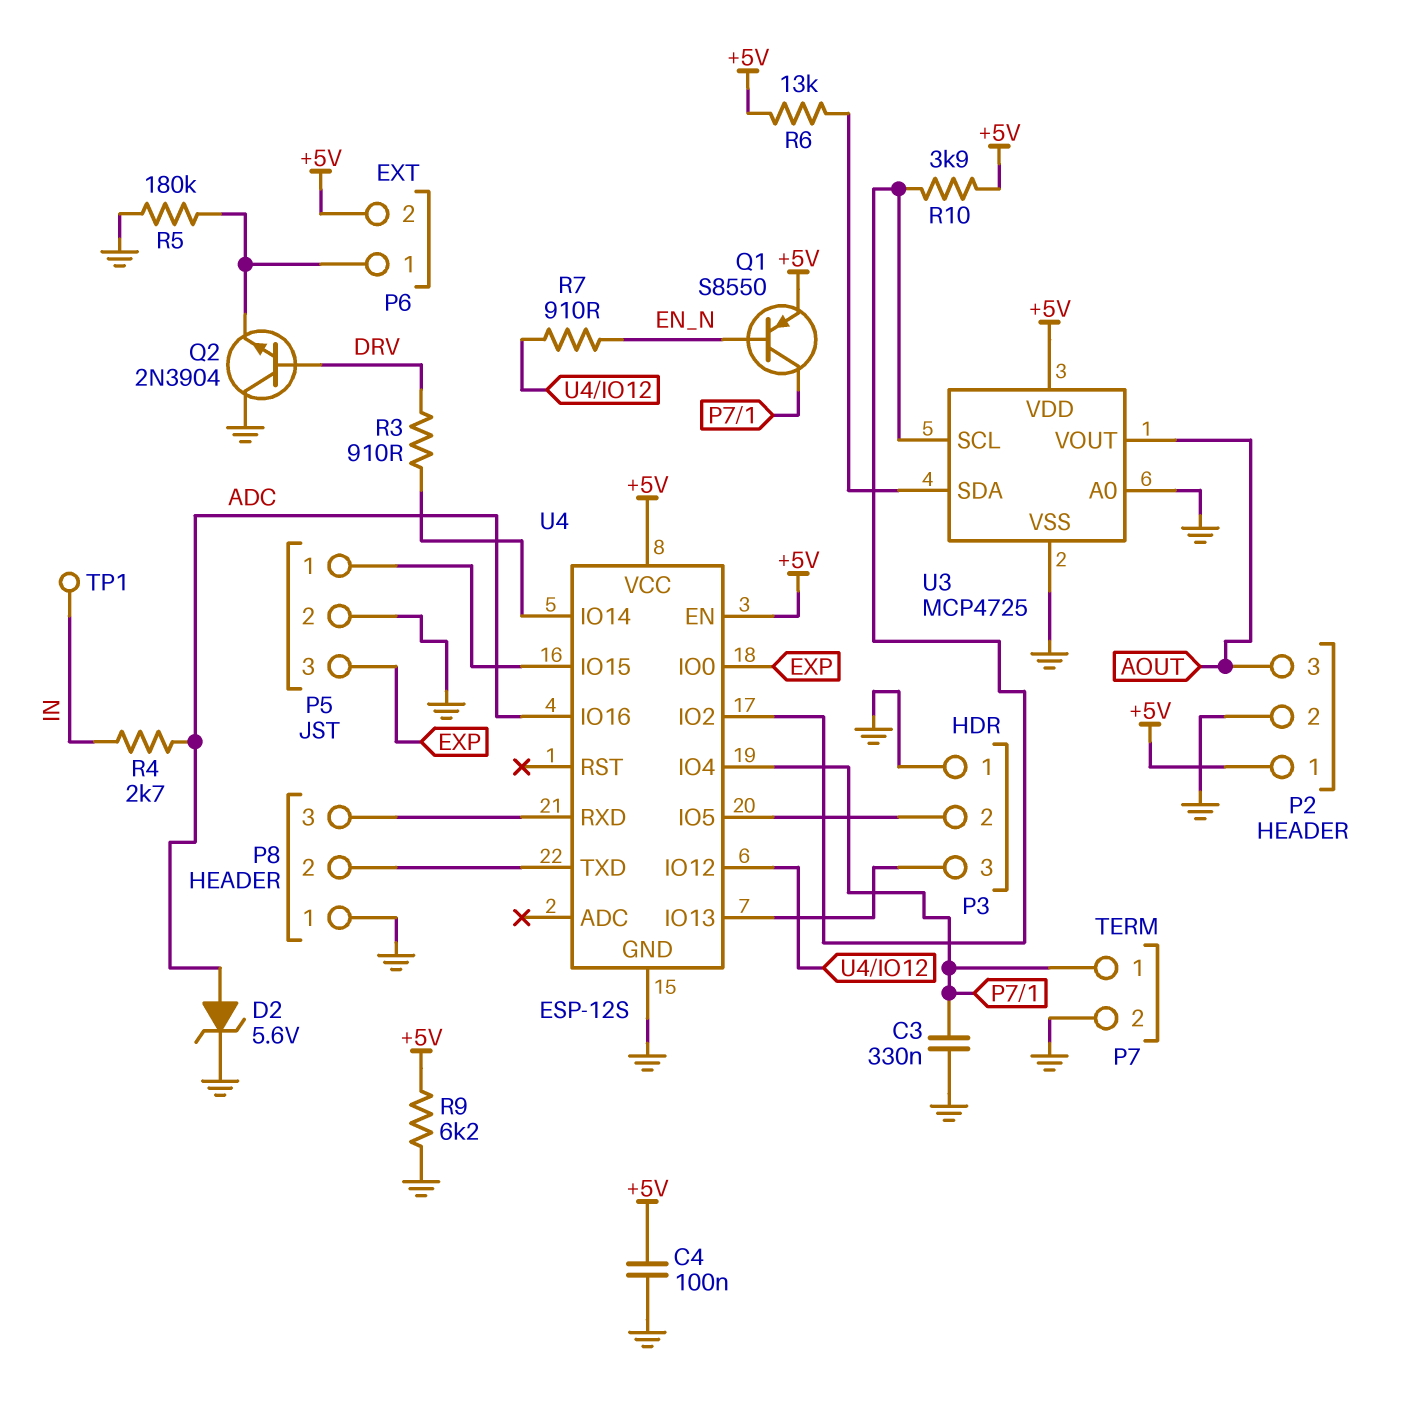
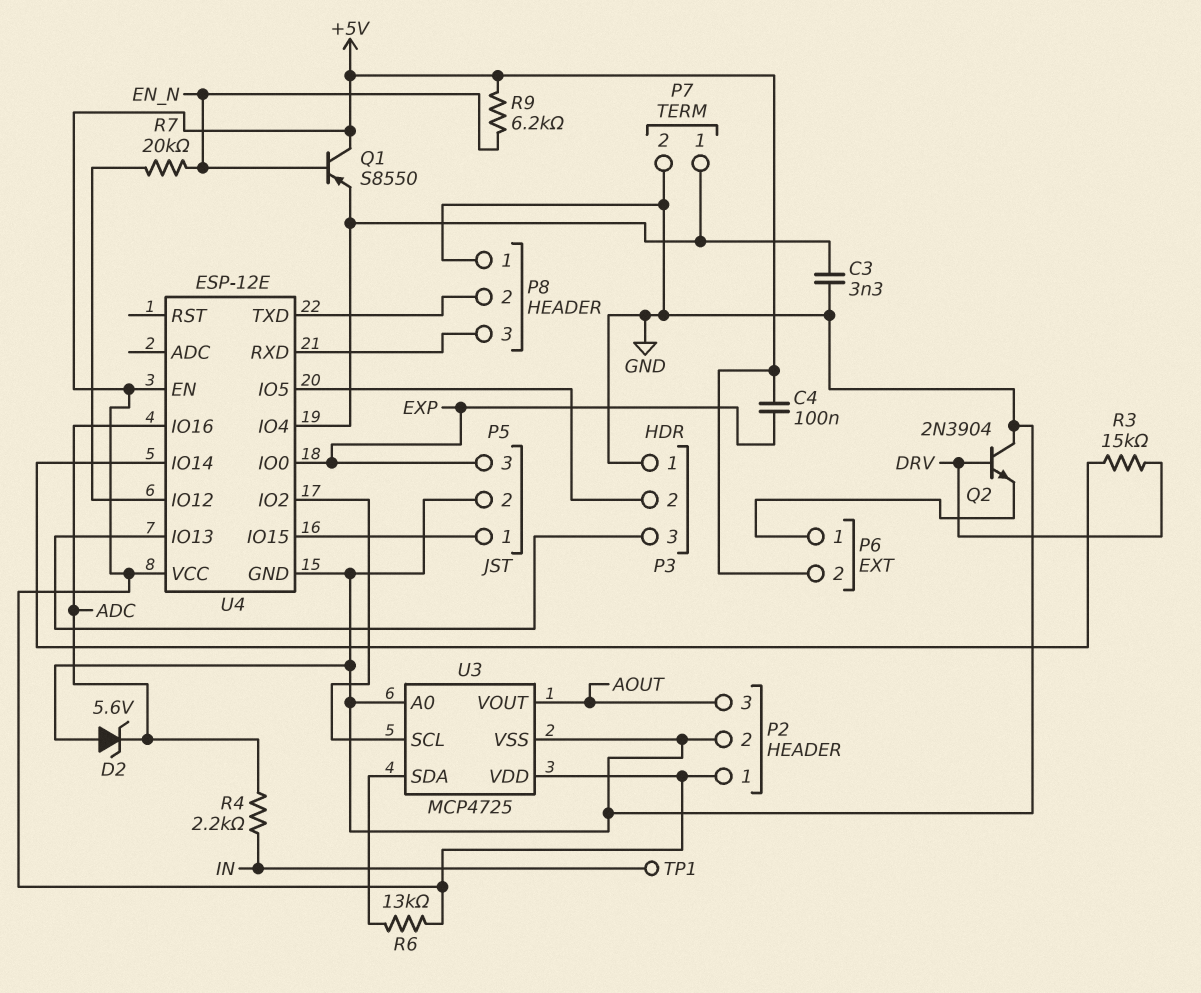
C3: 330nF (GND, P7/1) -> 3.3nF (GND, P7/1)
C4: 100nF (+5V, GND) -> 100nF (+5V, EXP)
D2: zener 5.6V (A ADC, K GND) -> zener 5.6V (A GND, K ADC)
Q1: PNP S8550 (B EN_N, C P7/1, E +5V) -> PNP S8550 (B EN_N, C +5V, E P7/1)
R3: 910 (DRV, U4/IO14) -> 15k (DRV, U4/IO14)
R4: 2.7k (ADC, IN) -> 2.2k (ADC, IN)
R5: 180k (GND, P6/1) -> none
R7: 910 (EN_N, U4/IO12) -> 20k (EN_N, U4/IO12)
R9: 6.2k (+5V, GND) -> 6.2k (+5V, EN_N)
R10: 3.9k (+5V, U3/SCL) -> none
U4: ESP-12S -> ESP-12E

